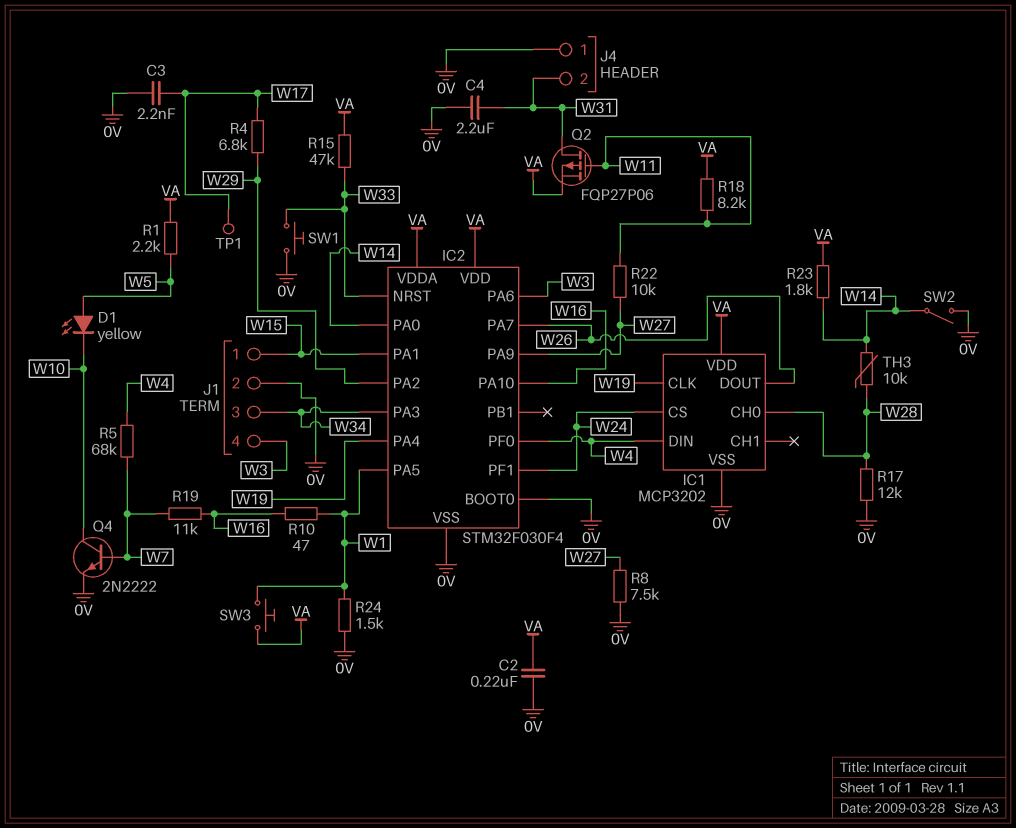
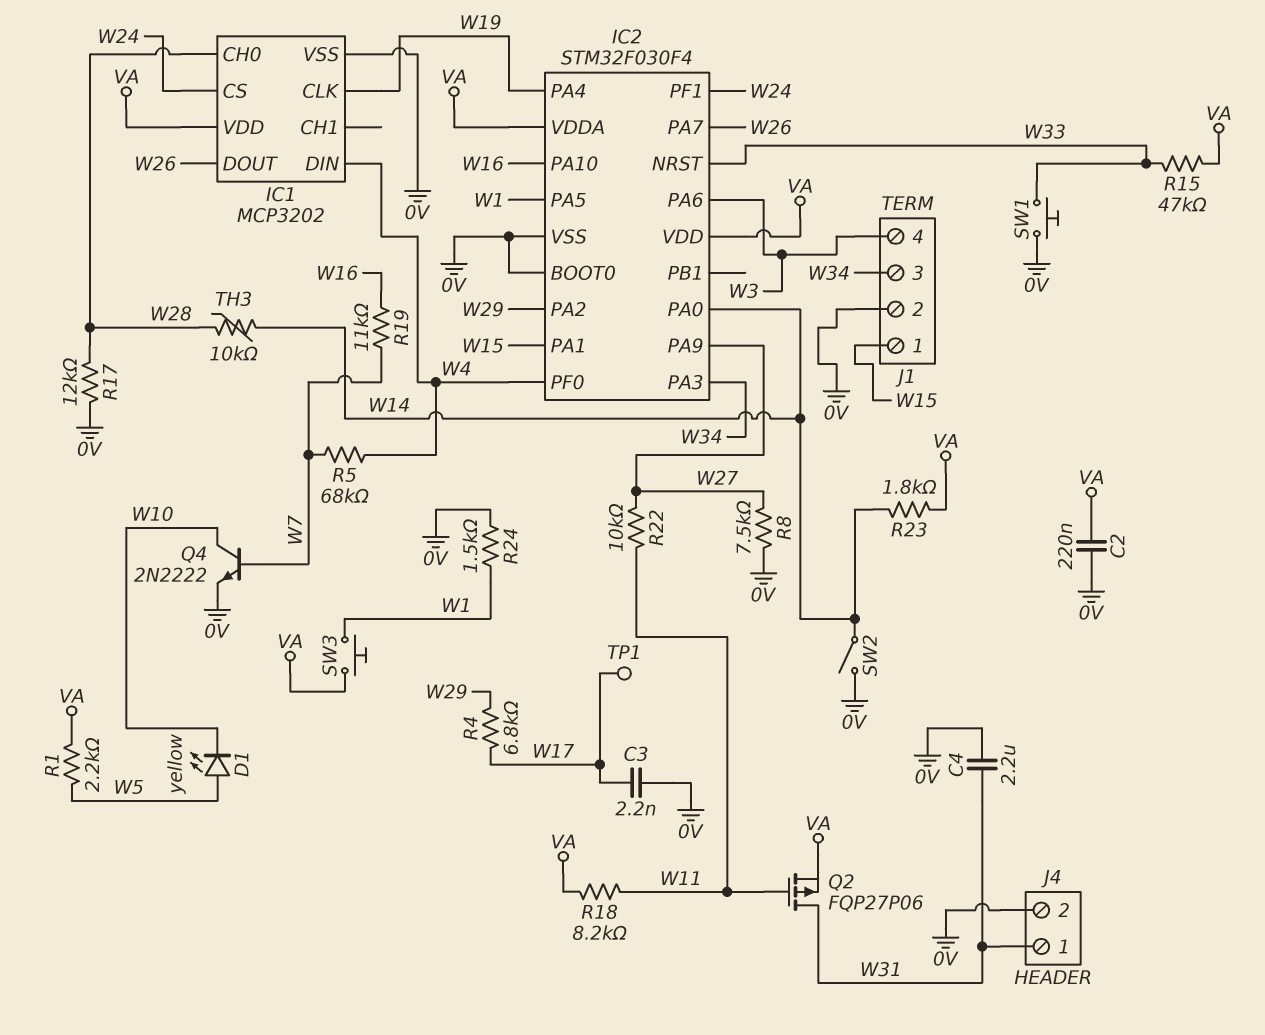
J4 pin 1: 0V -> W31
J4 pin 2: W31 -> 0V
R10: 47 (W1, W16) -> none

